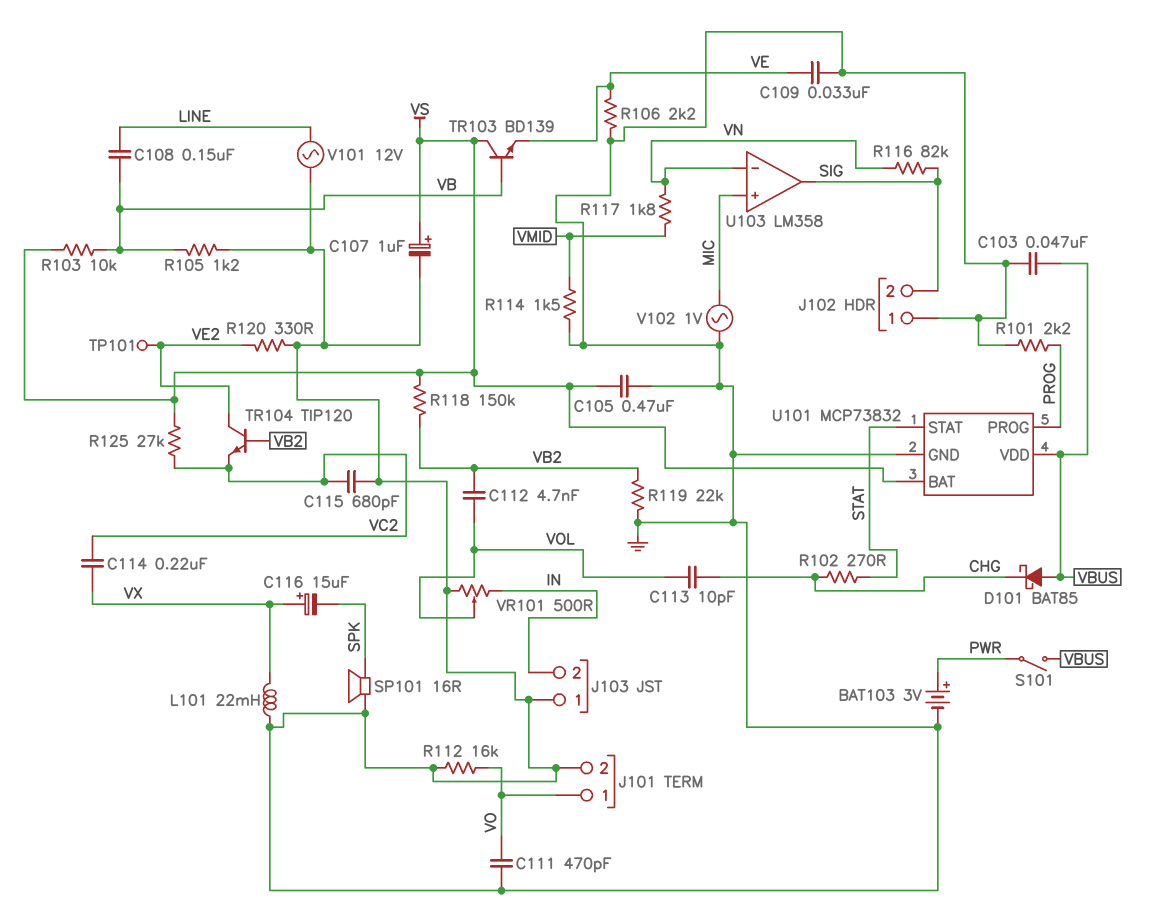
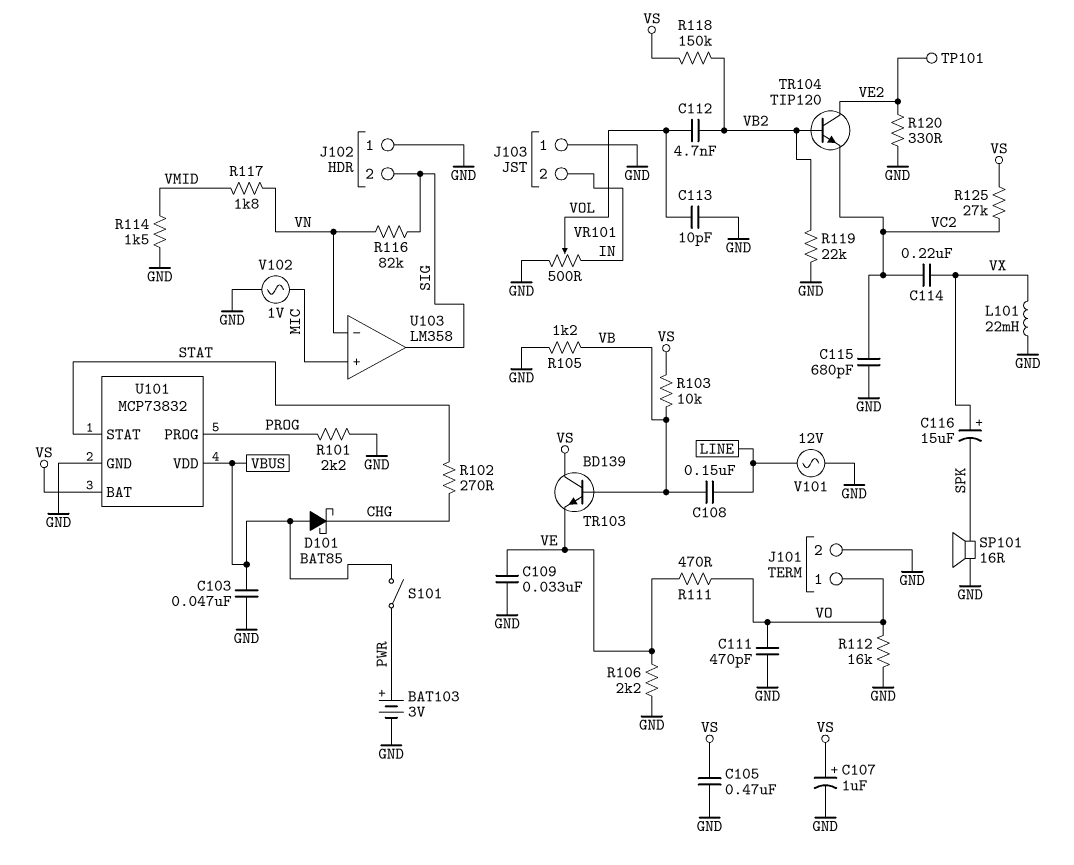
C113: 10pF (CHG, VOL) -> 10pF (GND, VOL)
R111: none -> 470 (VE, VO)

